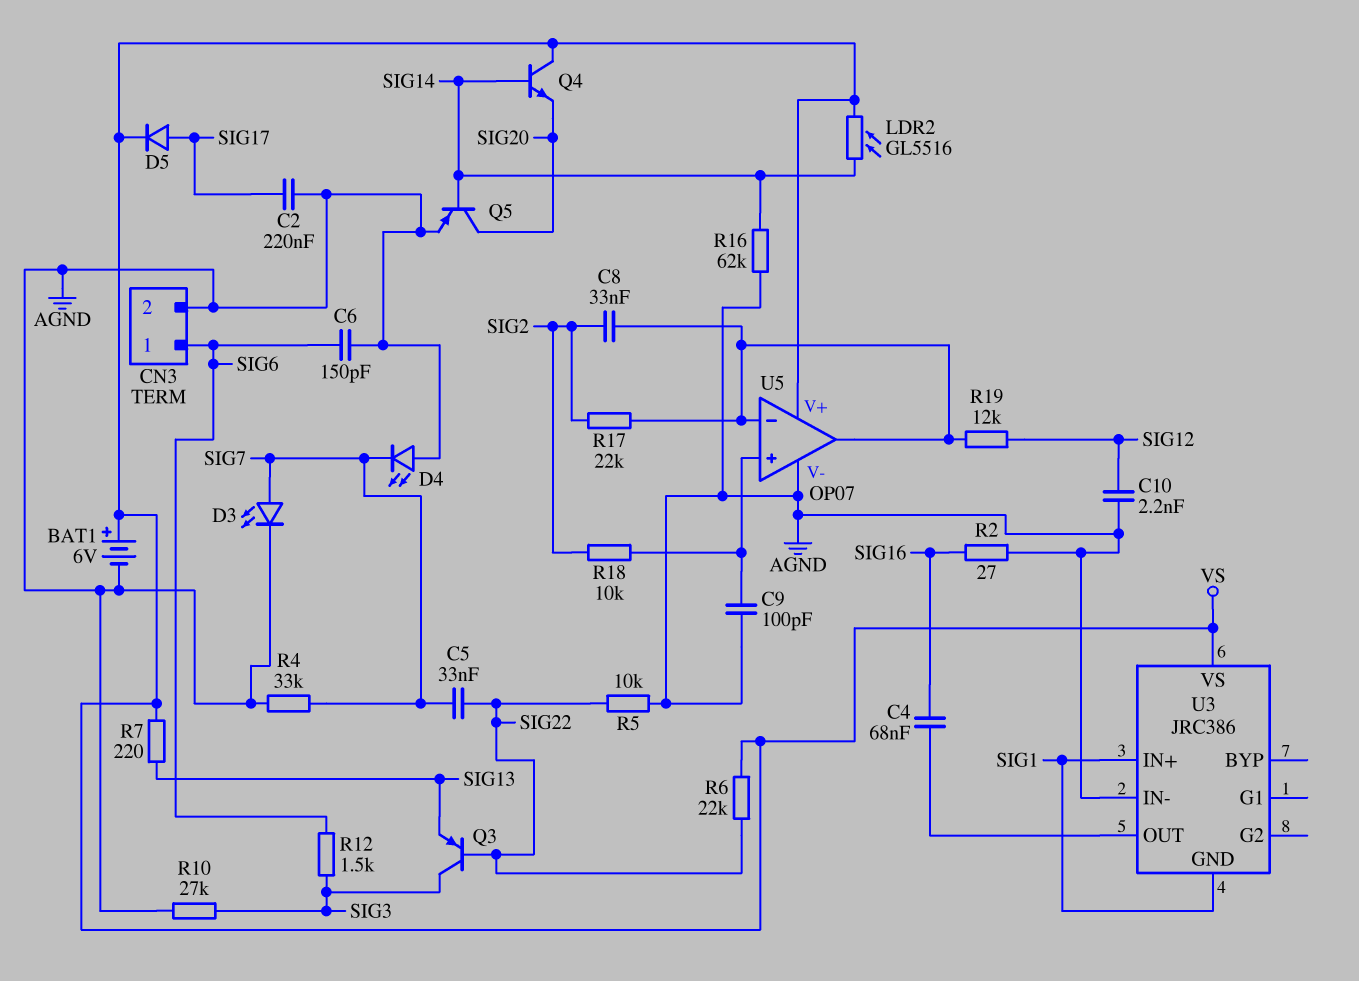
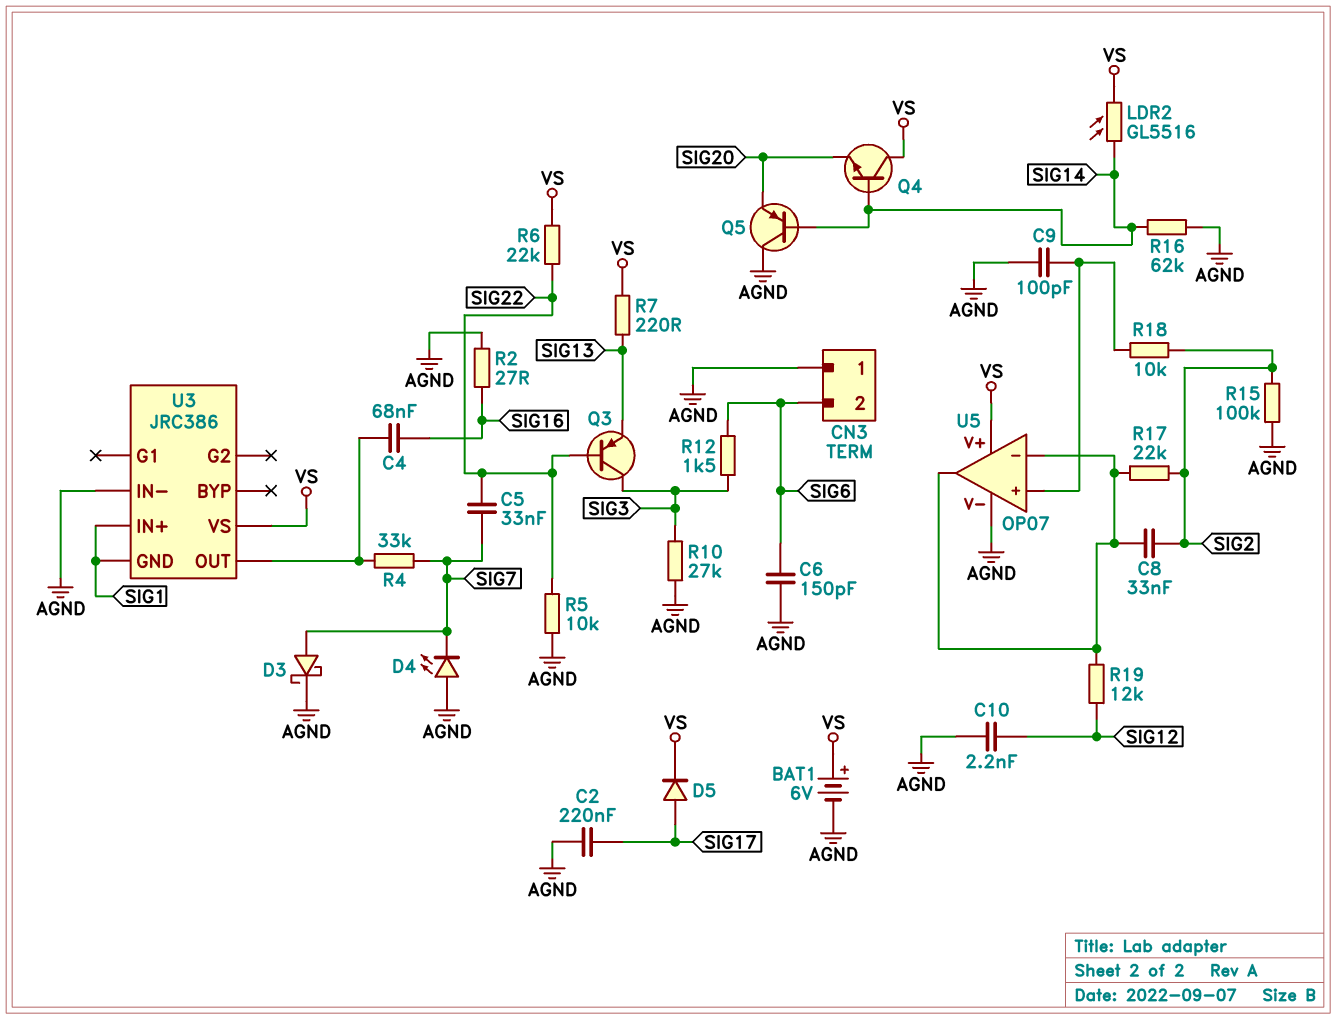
CN3 pin 1: SIG6 -> AGND
CN3 pin 2: AGND -> SIG6
D3: LED (A SIG7, K AGND) -> schottky (A SIG7, K AGND)
Q5: PNP (B SIG14, C SIG20, E AGND) -> PNP (B SIG14, C AGND, E SIG20)
R4: 33k (AGND, SIG7) -> 33k (SIG7, U3/OUT)
R15: none -> 100k (AGND, SIG2)

